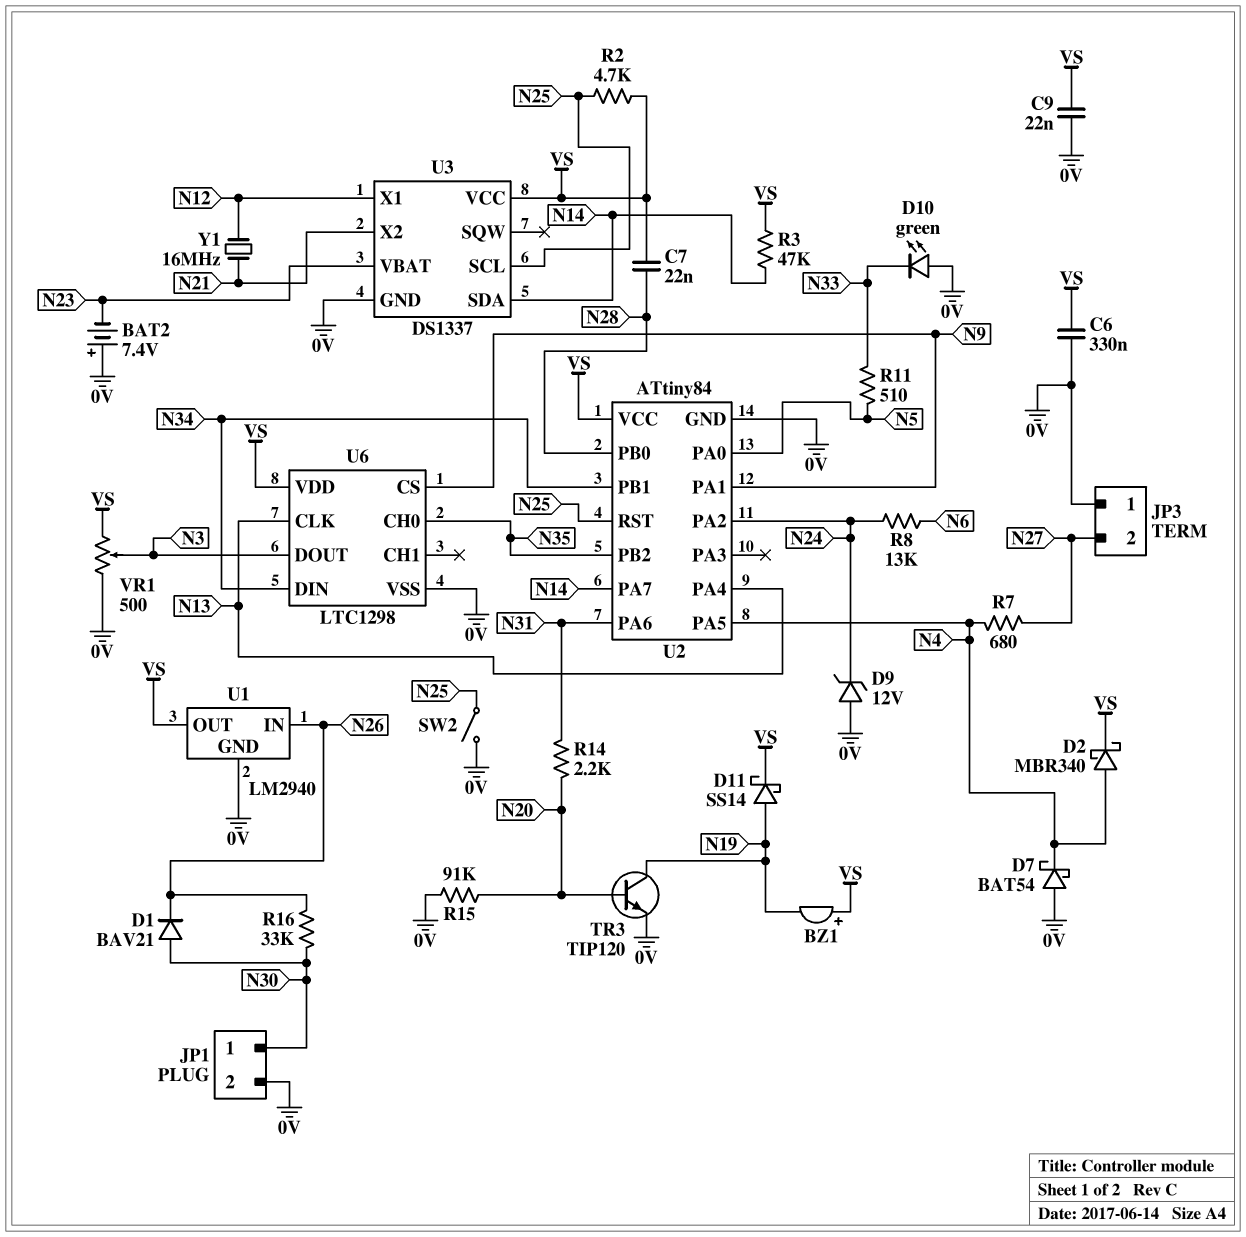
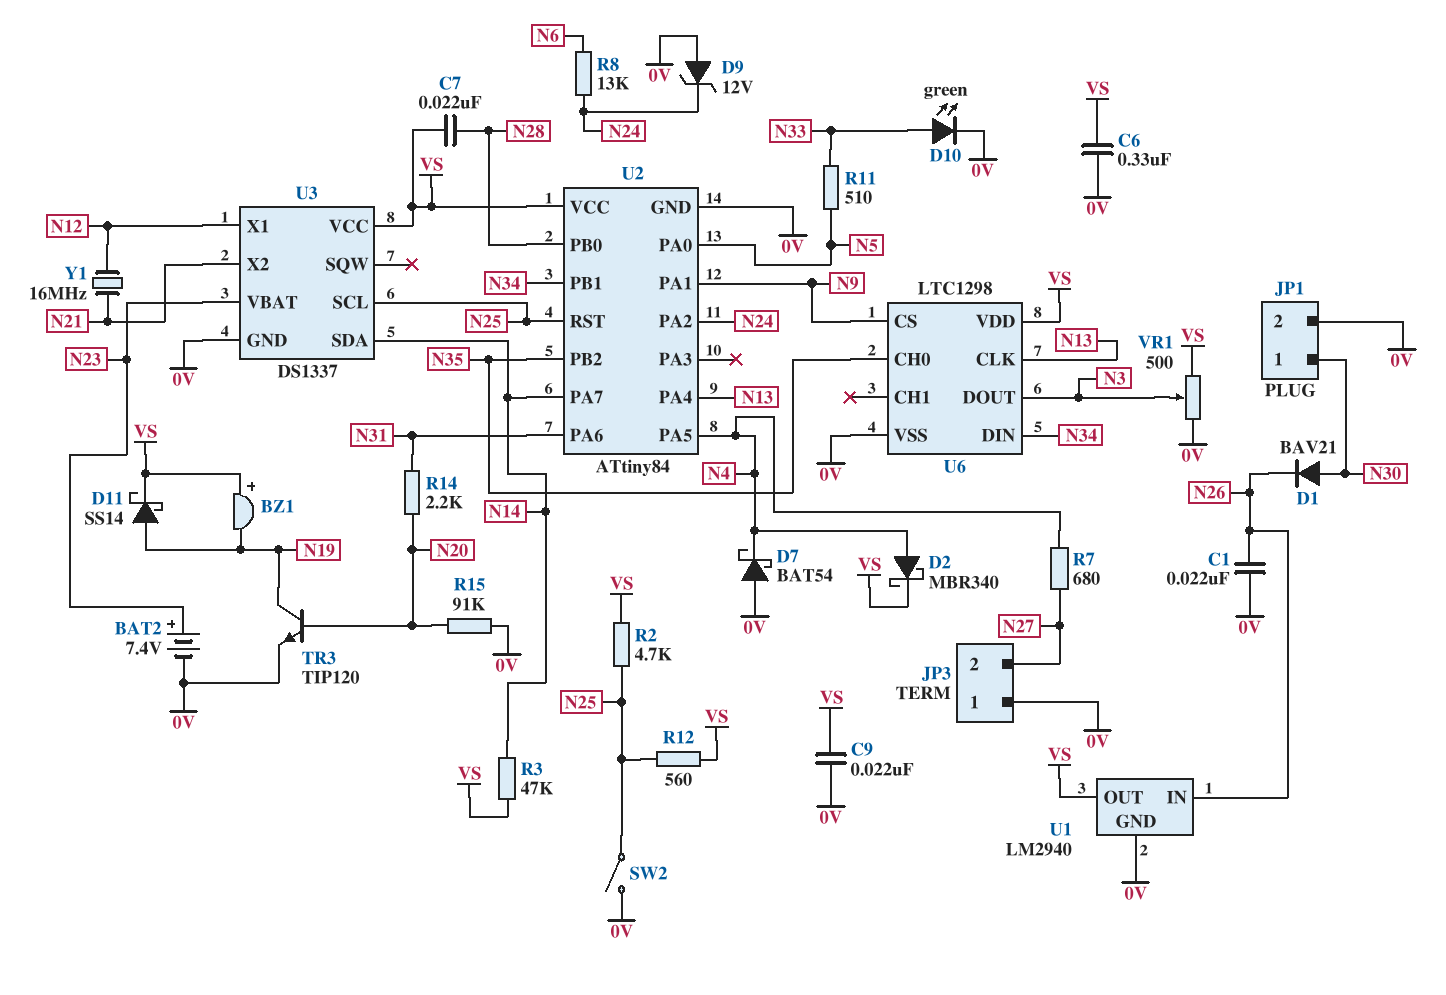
BAT2: 7.4V (plus 0V, minus N23) -> 7.4V (plus N23, minus 0V)
C1: none -> 22nF (0V, N26)
D10: LED green (A 0V, K N33) -> LED green (A N33, K 0V)
R12: none -> 560 (N25, VS)
R16: 33k (N26, N30) -> none

